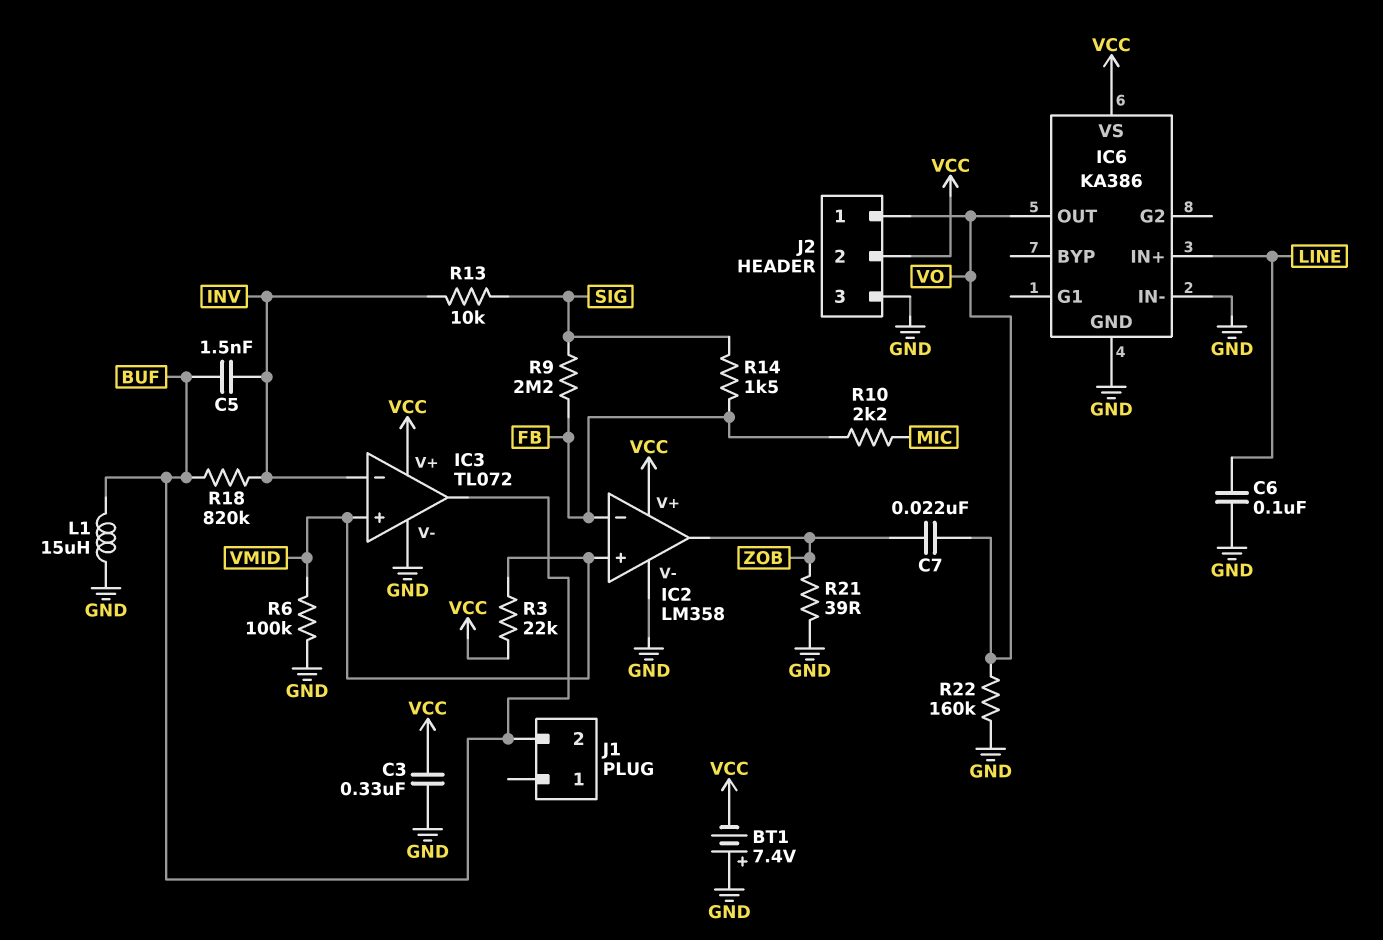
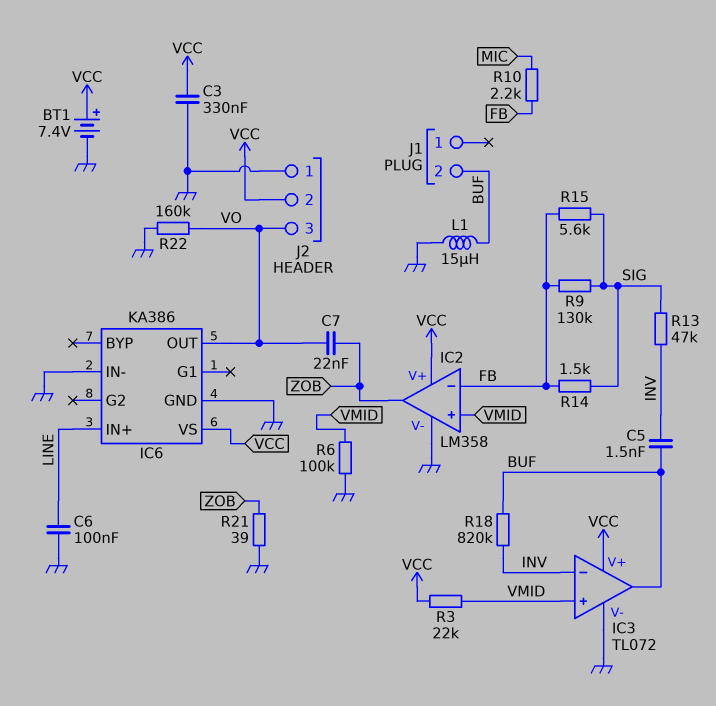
BT1: 7.4V (plus GND, minus VCC) -> 7.4V (plus VCC, minus GND)
J2 pin 1: VO -> GND
J2 pin 3: GND -> VO
R9: 2.2M (FB, SIG) -> 130k (FB, SIG)
R13: 10k (INV, SIG) -> 47k (INV, SIG)
R15: none -> 5.6k (FB, SIG)

